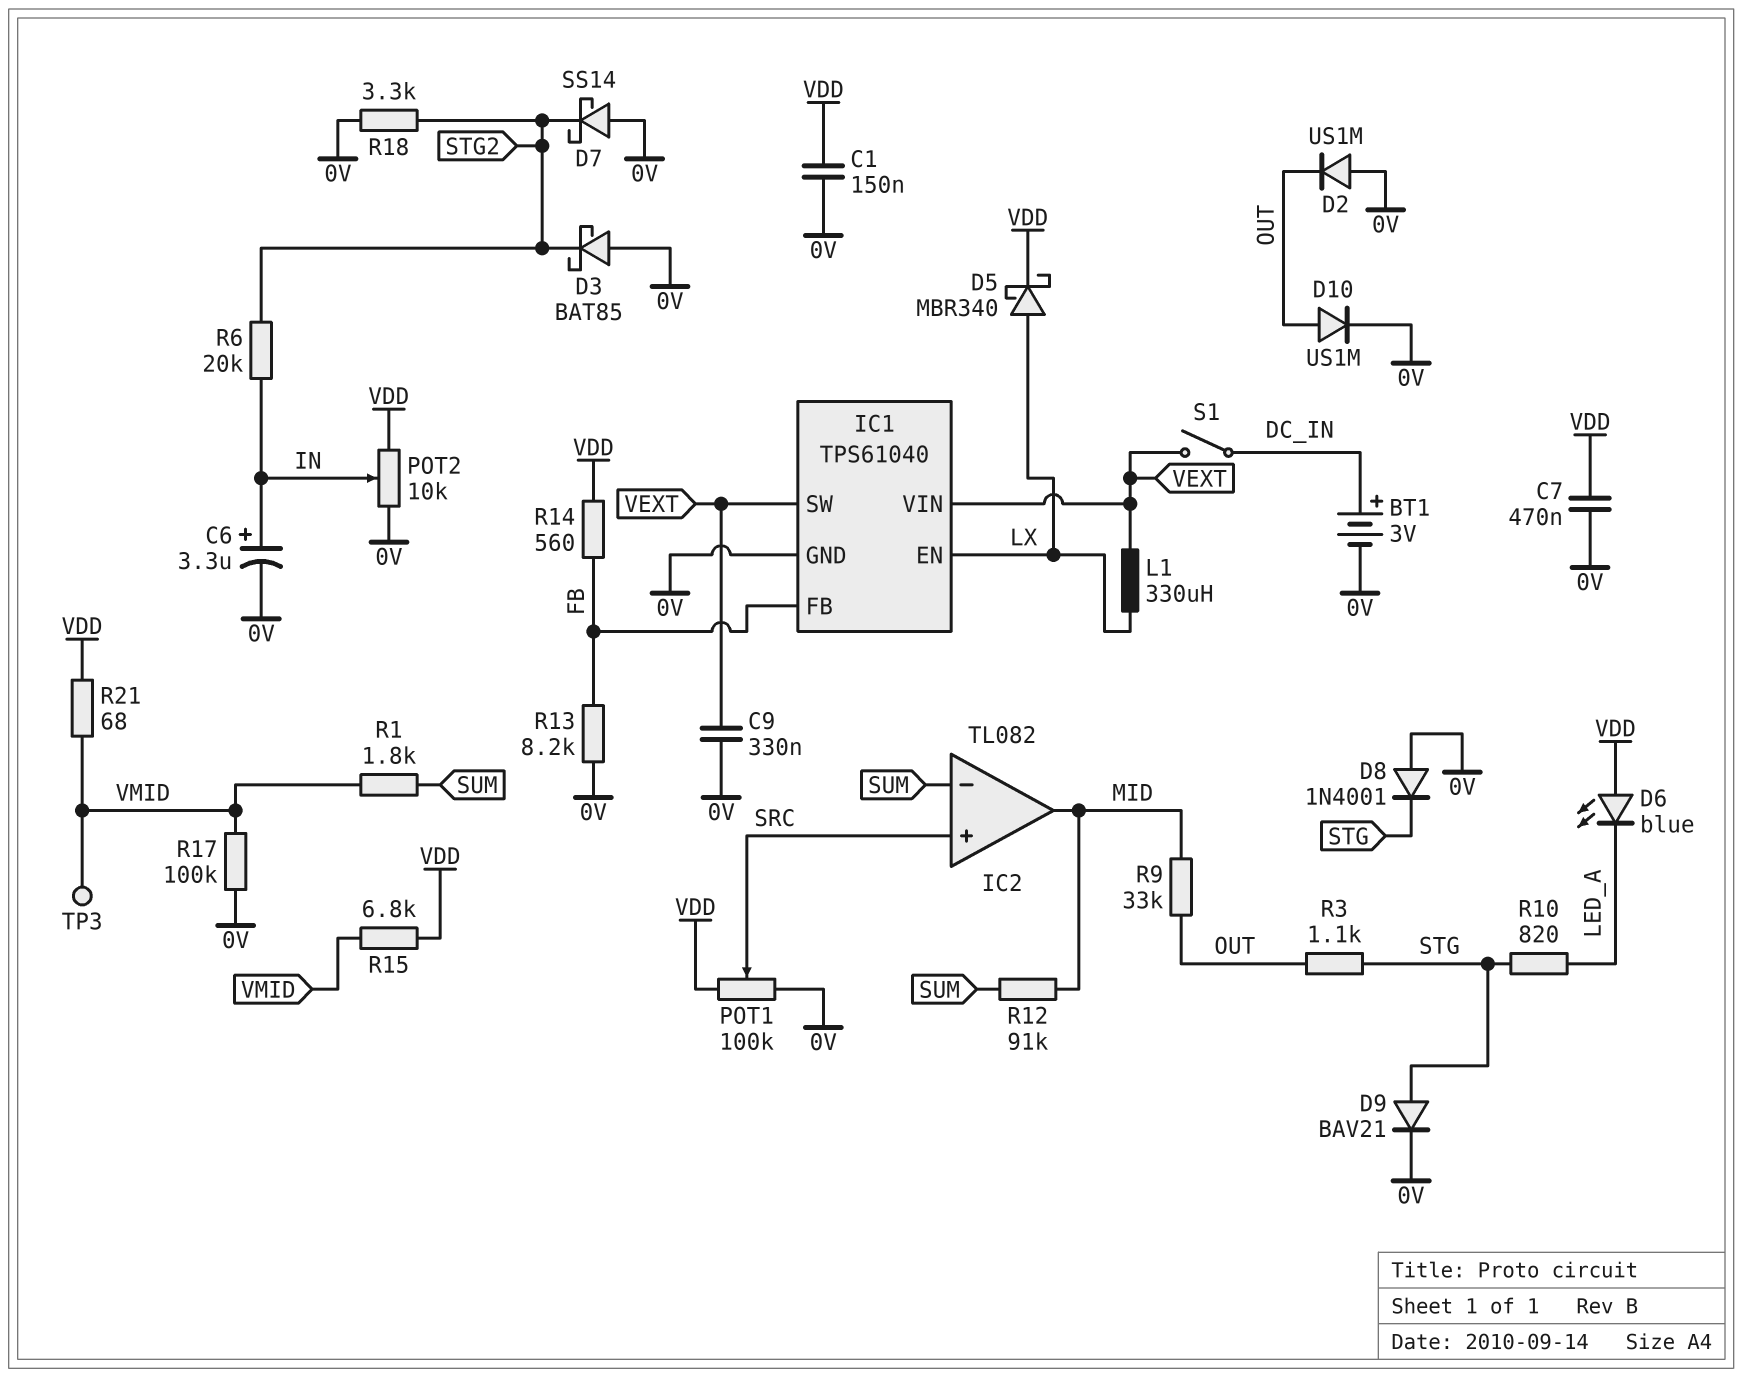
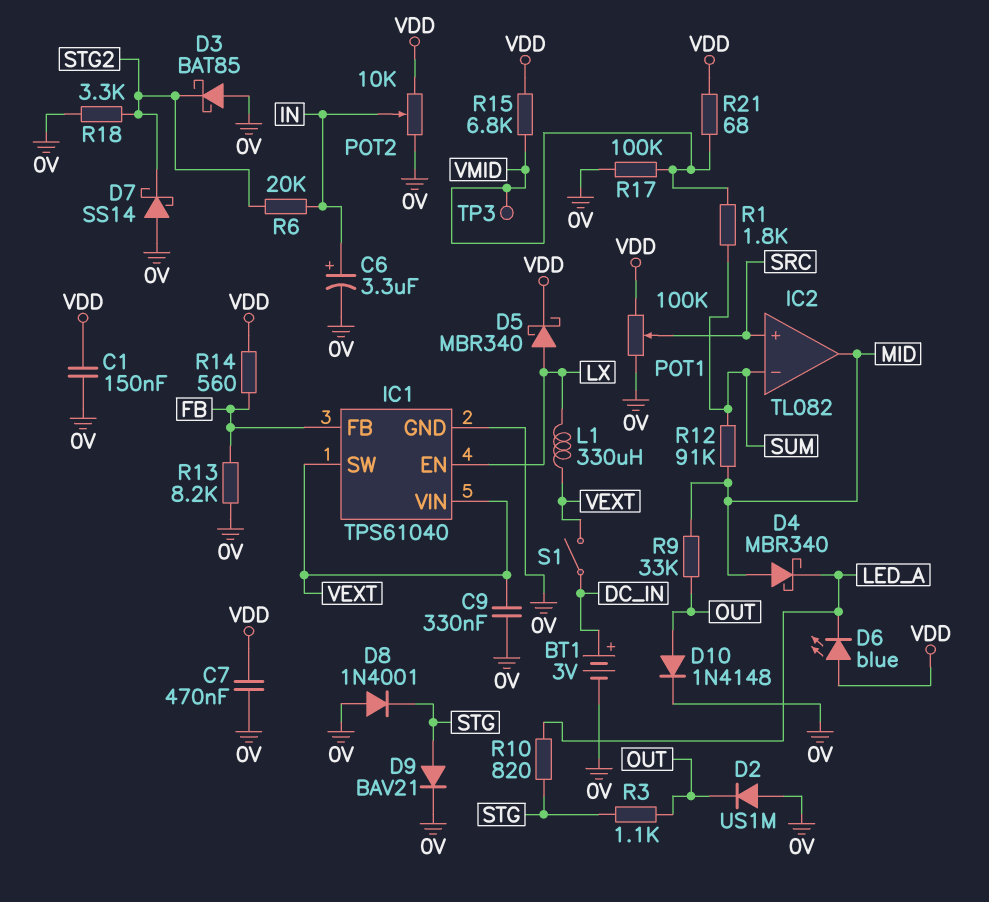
D4: none -> schottky MBR340 (A MID, K LED_A)
D10: diode US1M (A OUT, K 0V) -> diode 1N4148 (A OUT, K 0V)

